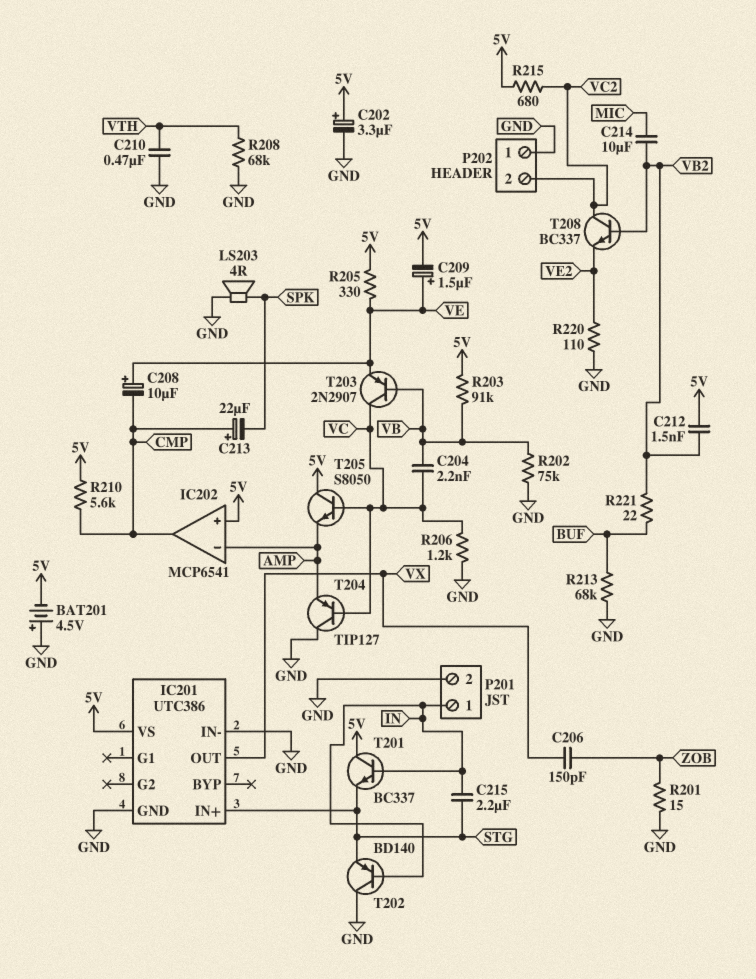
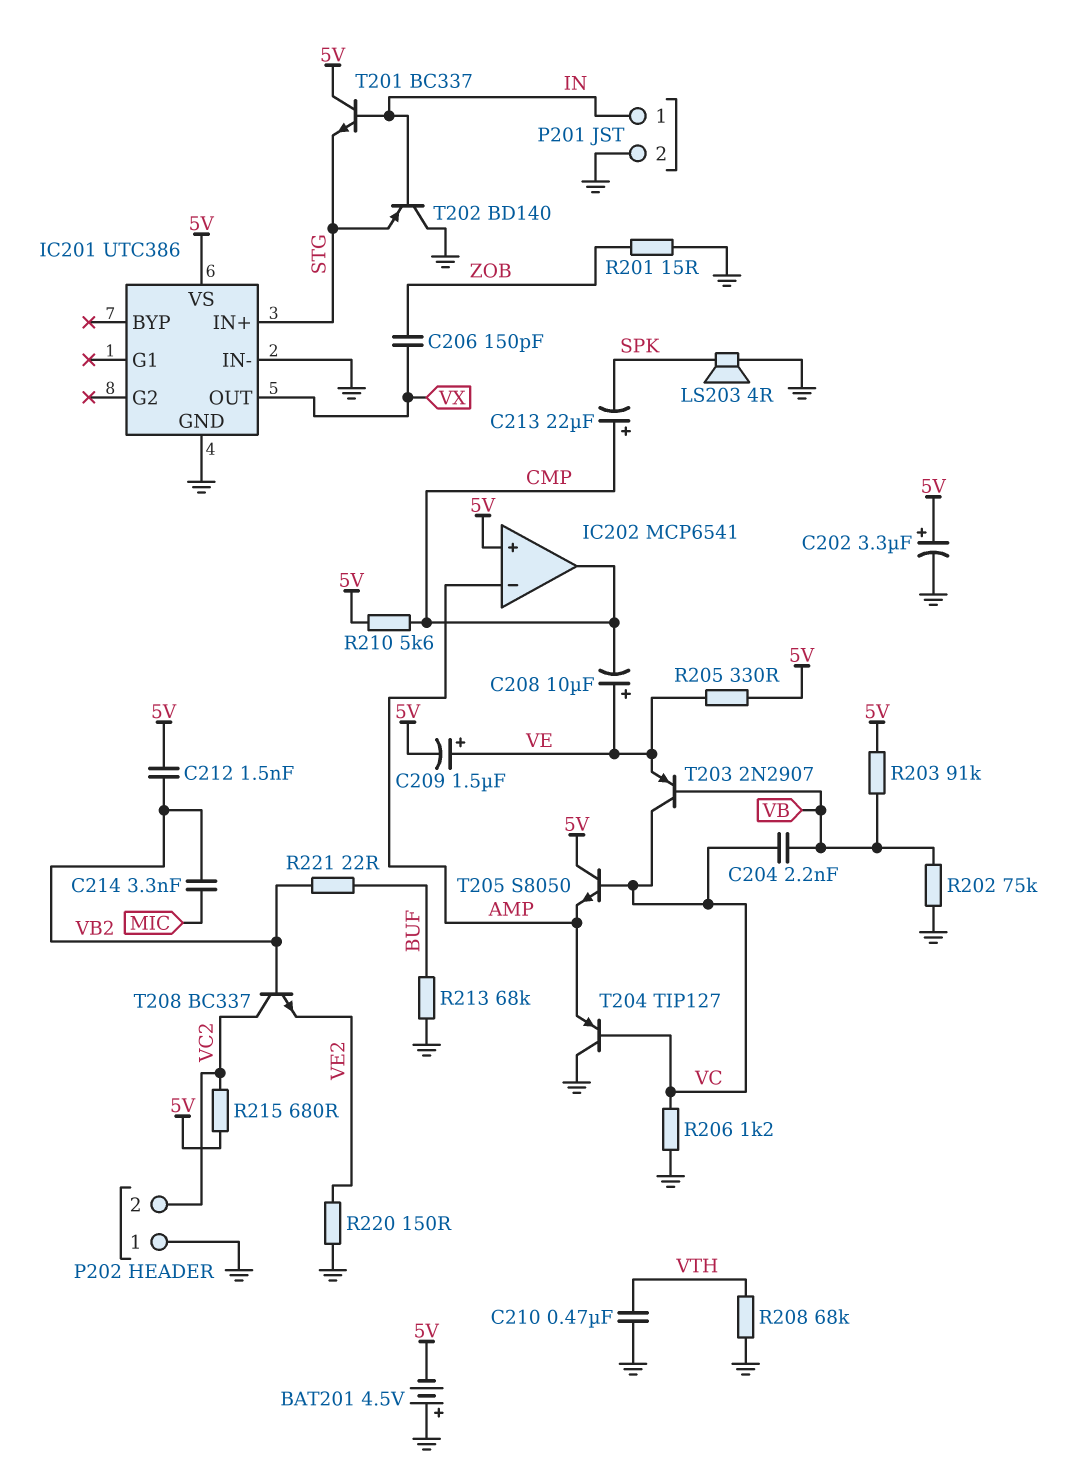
C214: 10uF (MIC, VB2) -> 3.3nF (MIC, VB2)
C215: 2.2uF (IN, STG) -> none
R220: 110 (GND, VE2) -> 150 (GND, VE2)

